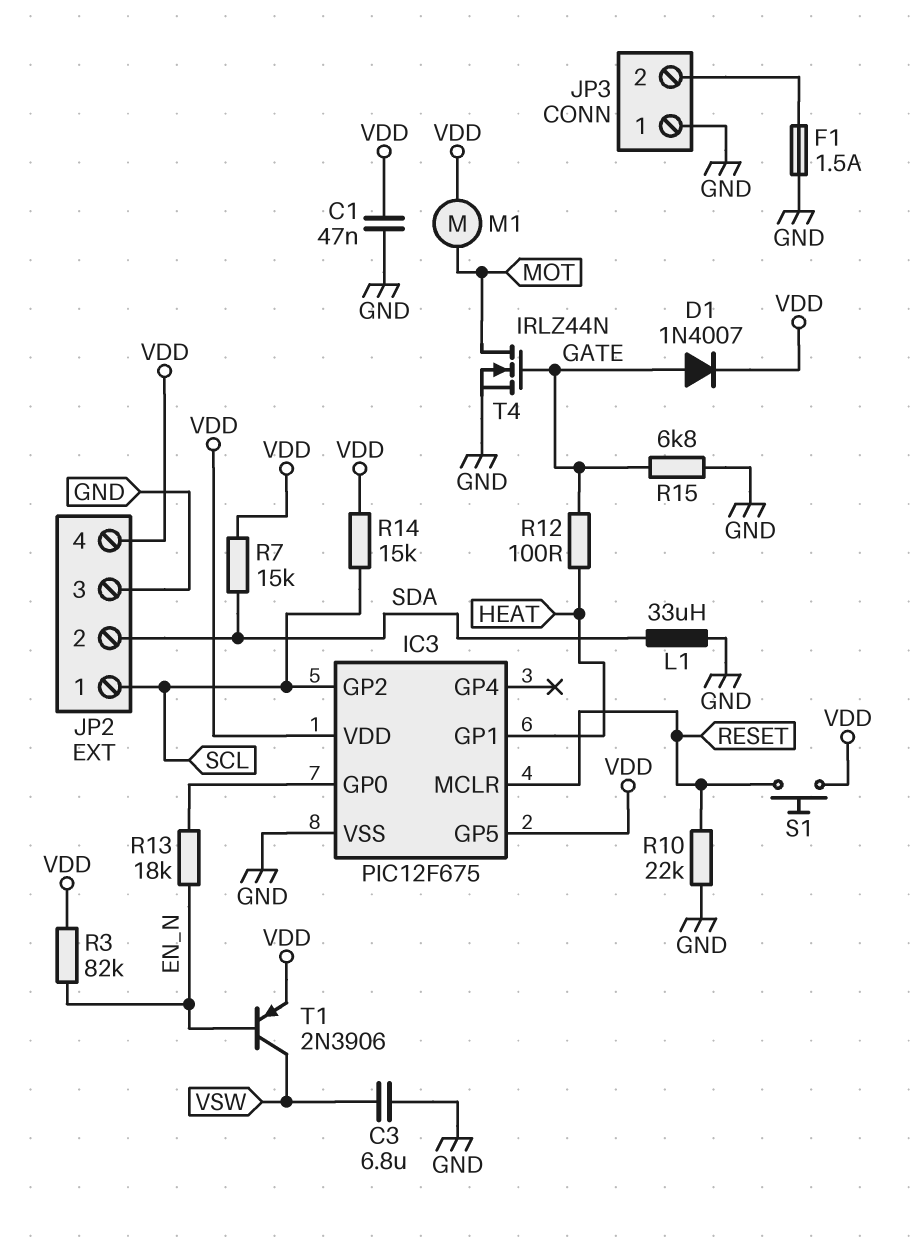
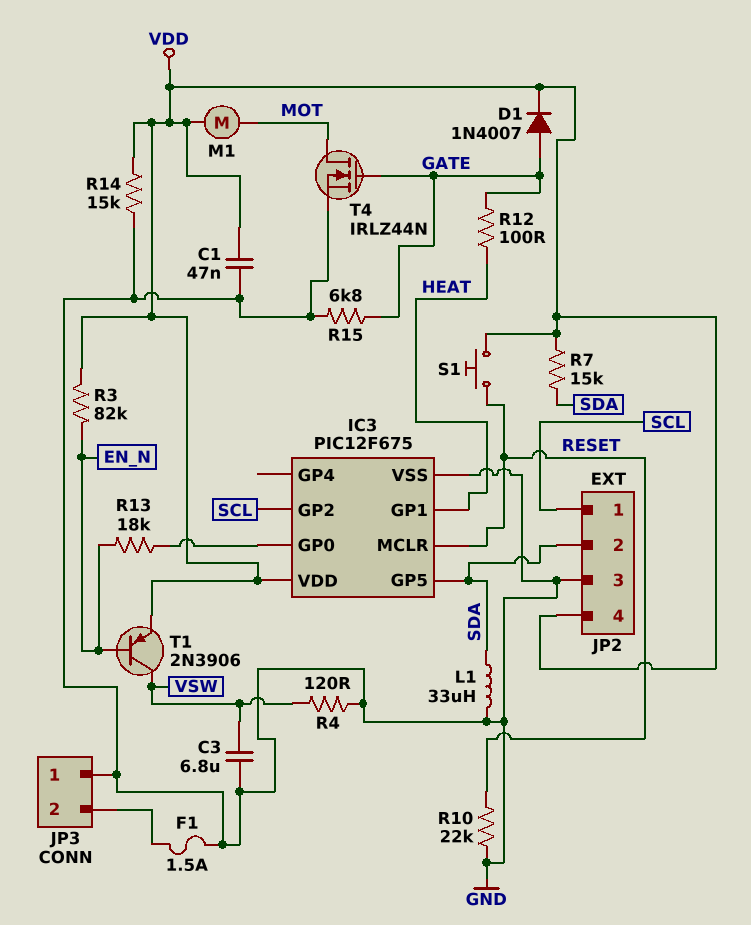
IC3 pin GP5: VDD -> SDA
R4: none -> 120 (GND, VSW)
R14: 15k (SCL, VDD) -> 15k (GND, VDD)

